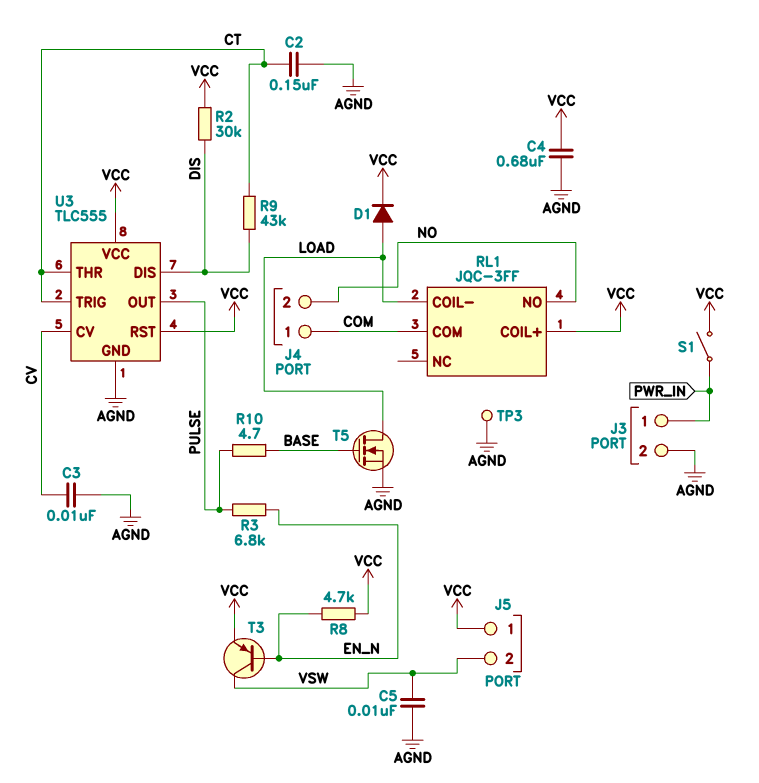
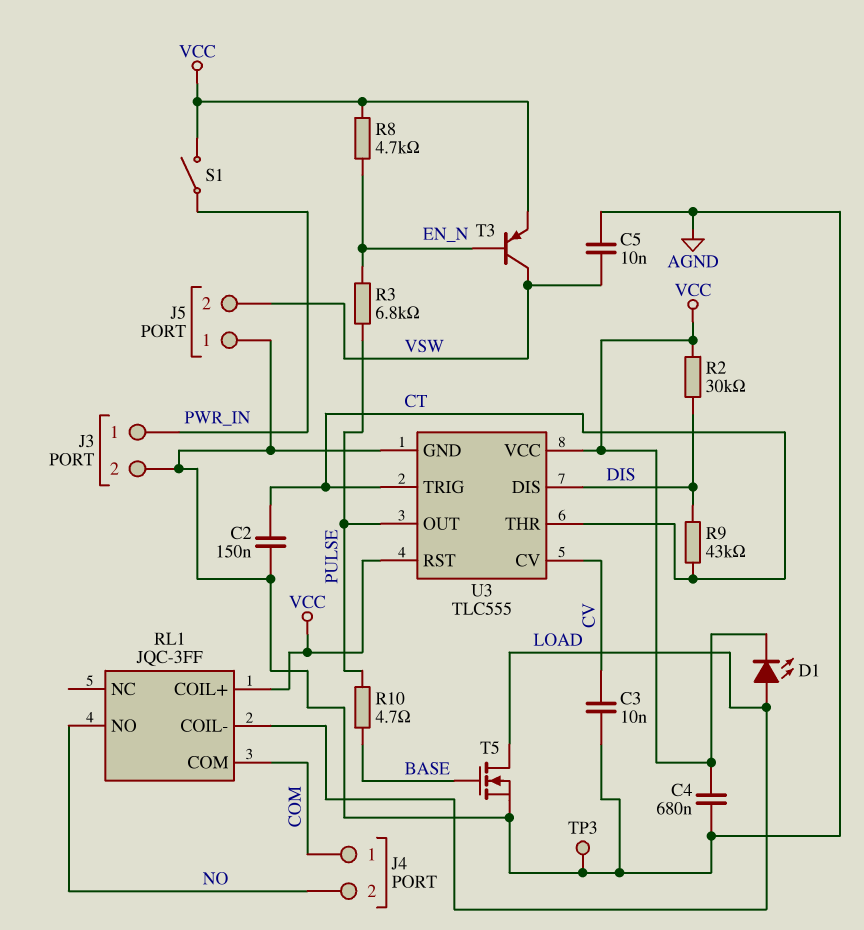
D1: diode (A LOAD, K VCC) -> LED (A LOAD, K VCC)
J5 pin 1: VCC -> AGND

